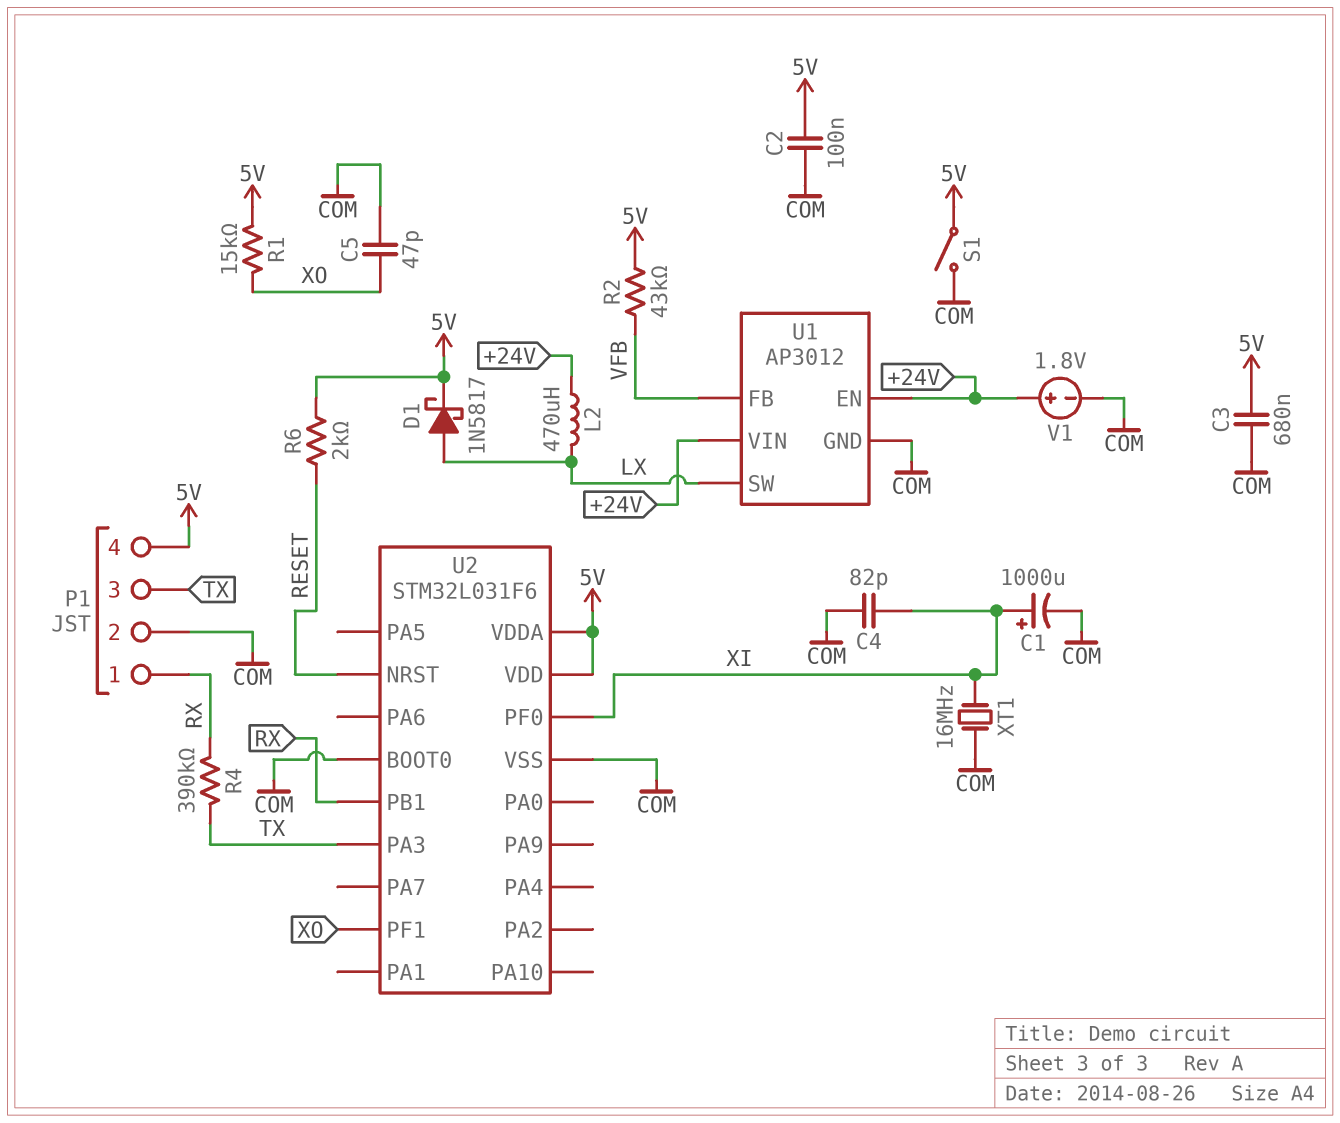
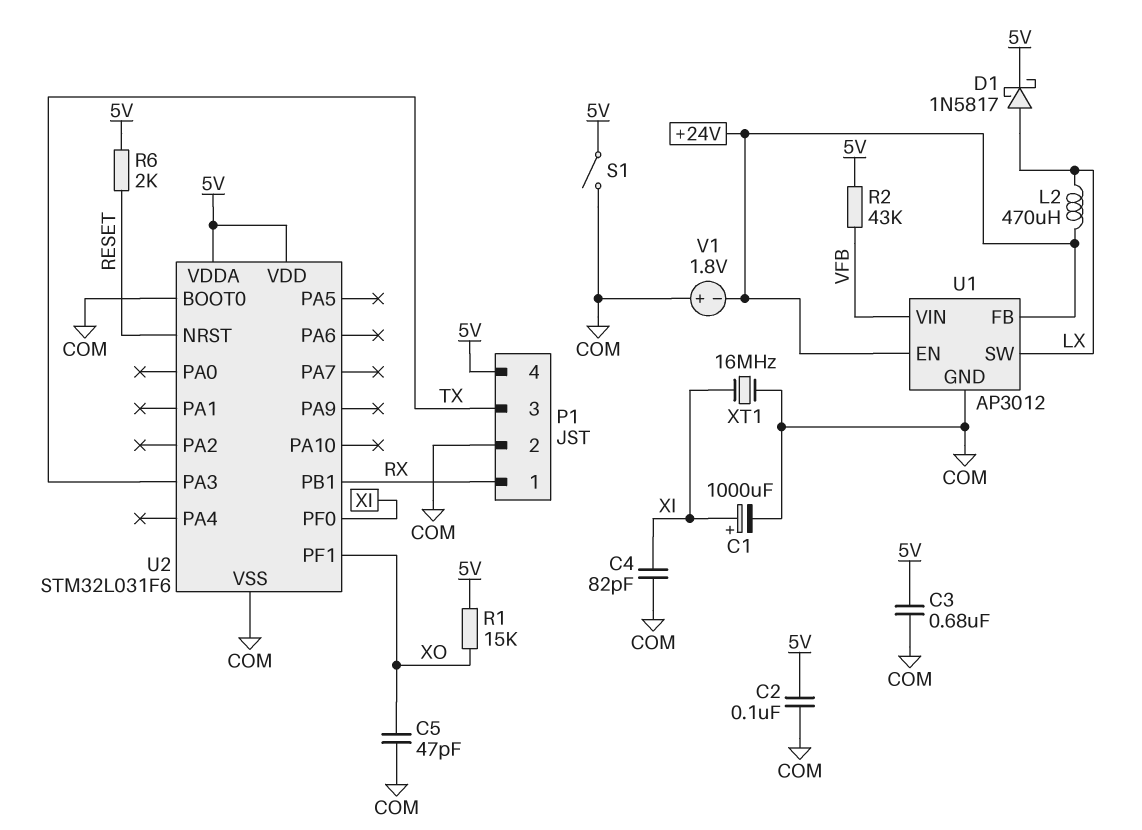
R4: 390k (RX, TX) -> none
U1 pin FB: VFB -> +24V
U1 pin VIN: +24V -> VFB
V1: 1.8V (plus +24V, minus COM) -> 1.8V (plus COM, minus +24V)

